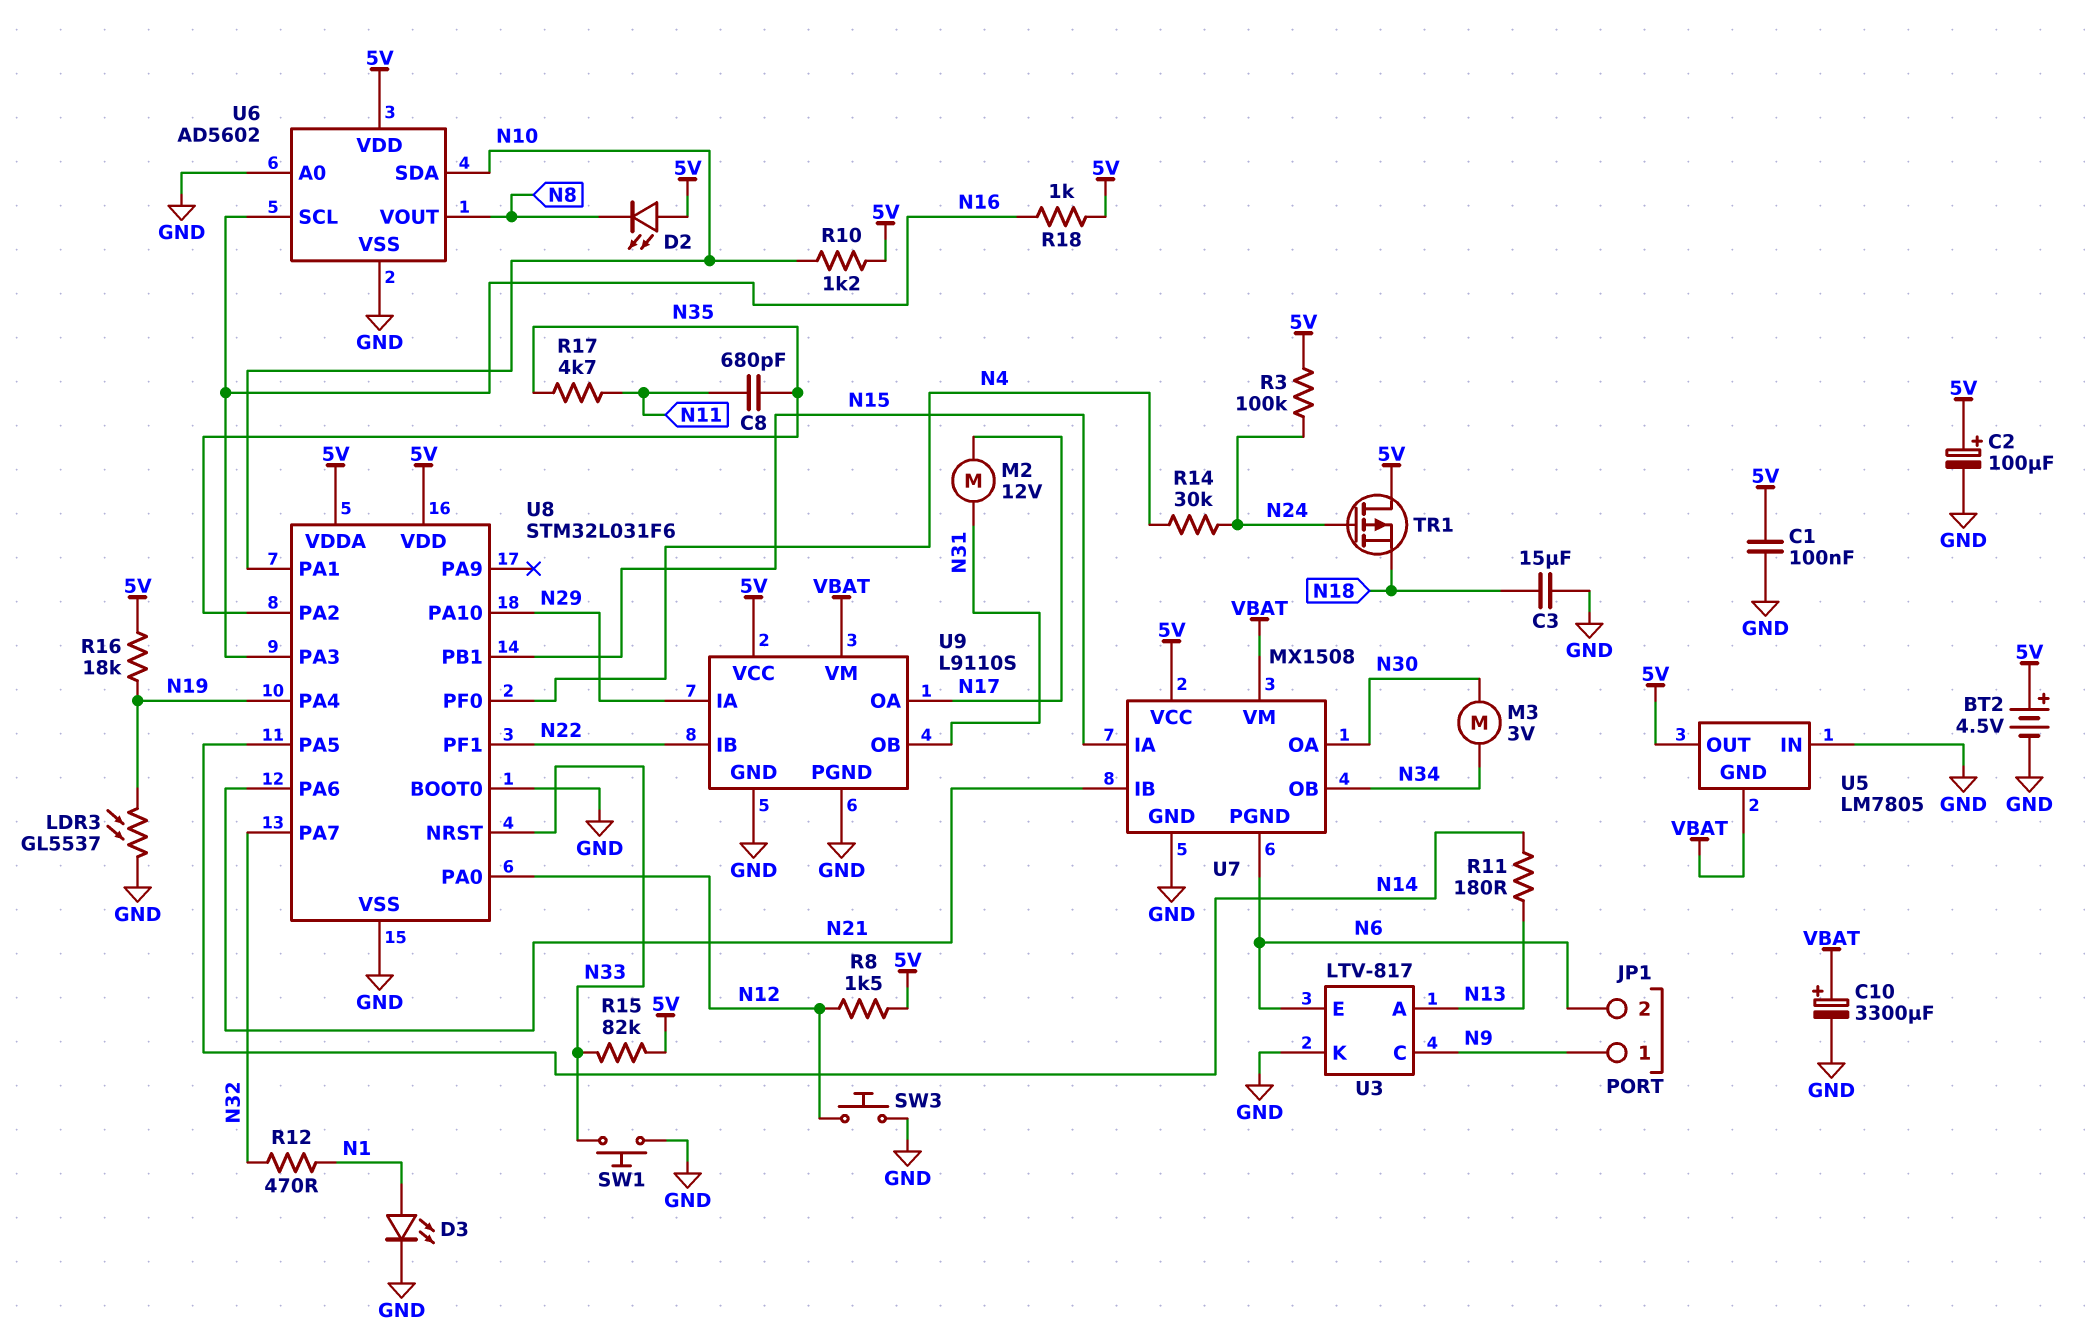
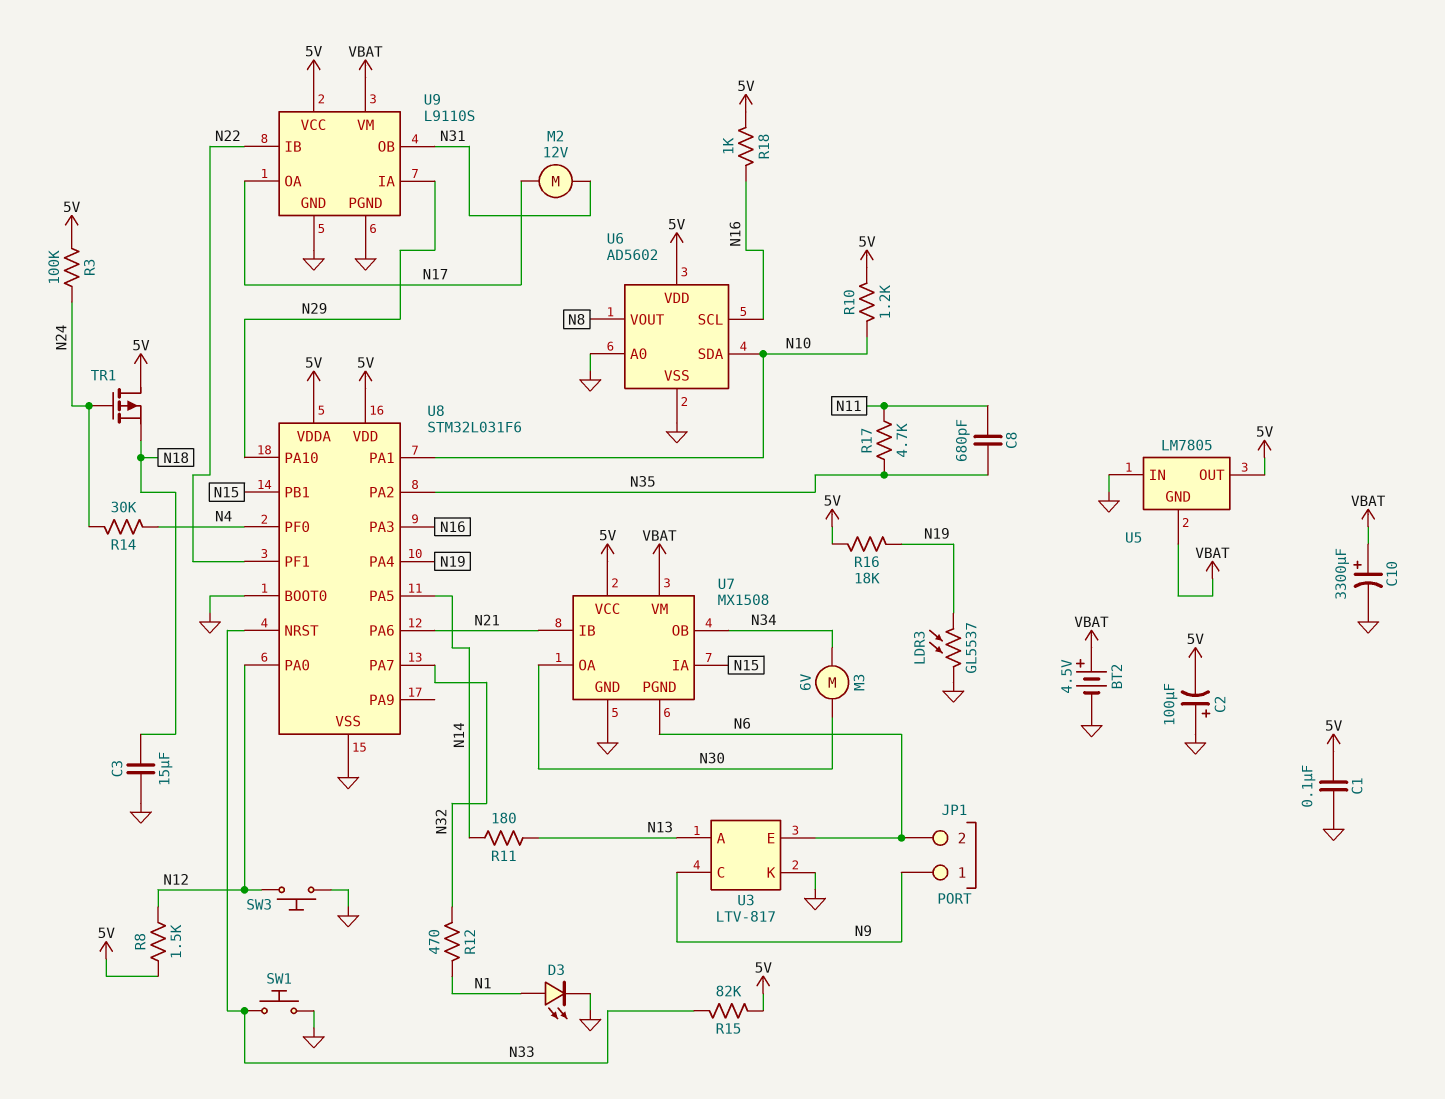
BT2: 4.5V (plus 5V, minus GND) -> 4.5V (plus VBAT, minus GND)
C2: 100uF (plus 5V, minus GND) -> 100uF (plus GND, minus 5V)
D2: LED (A 5V, K N8) -> none
M3: motor 3V (N30, N34) -> motor 6V (N30, N34)

